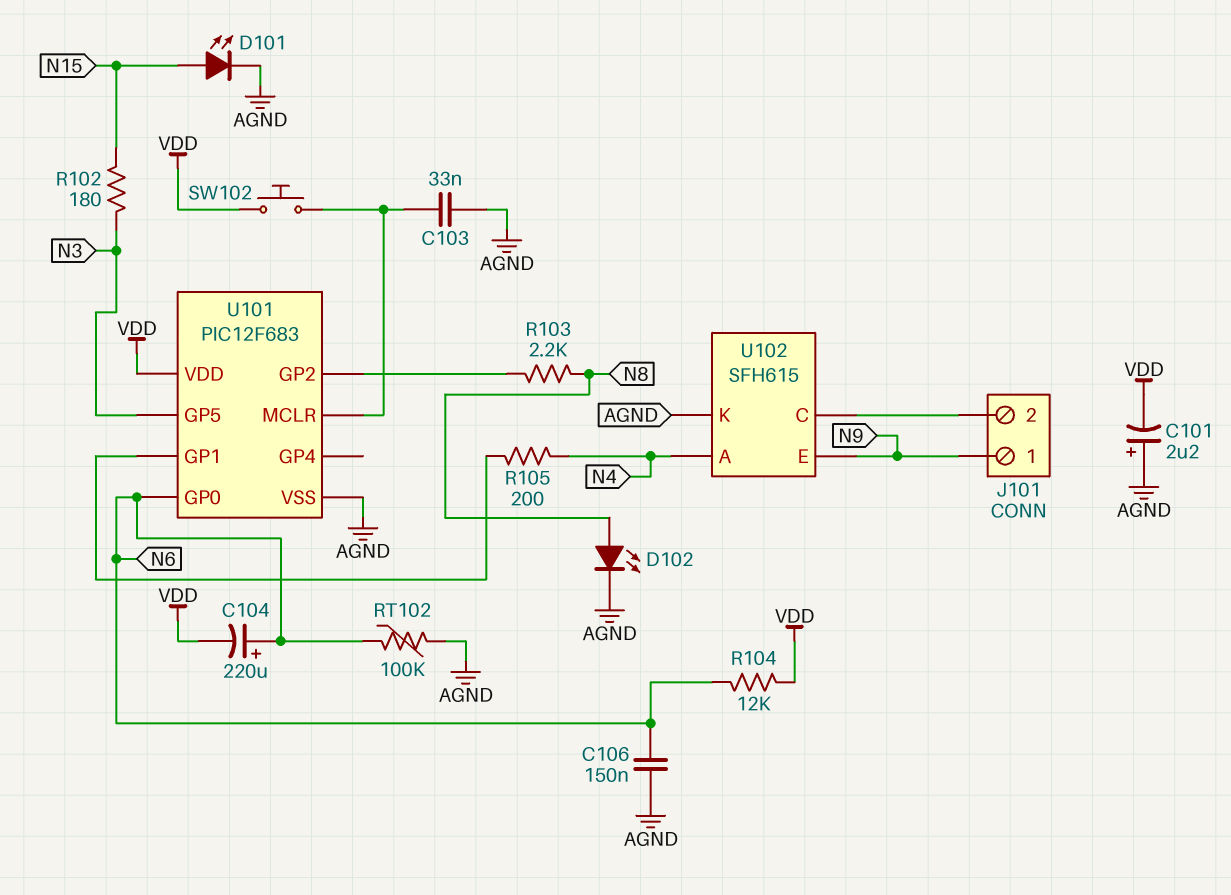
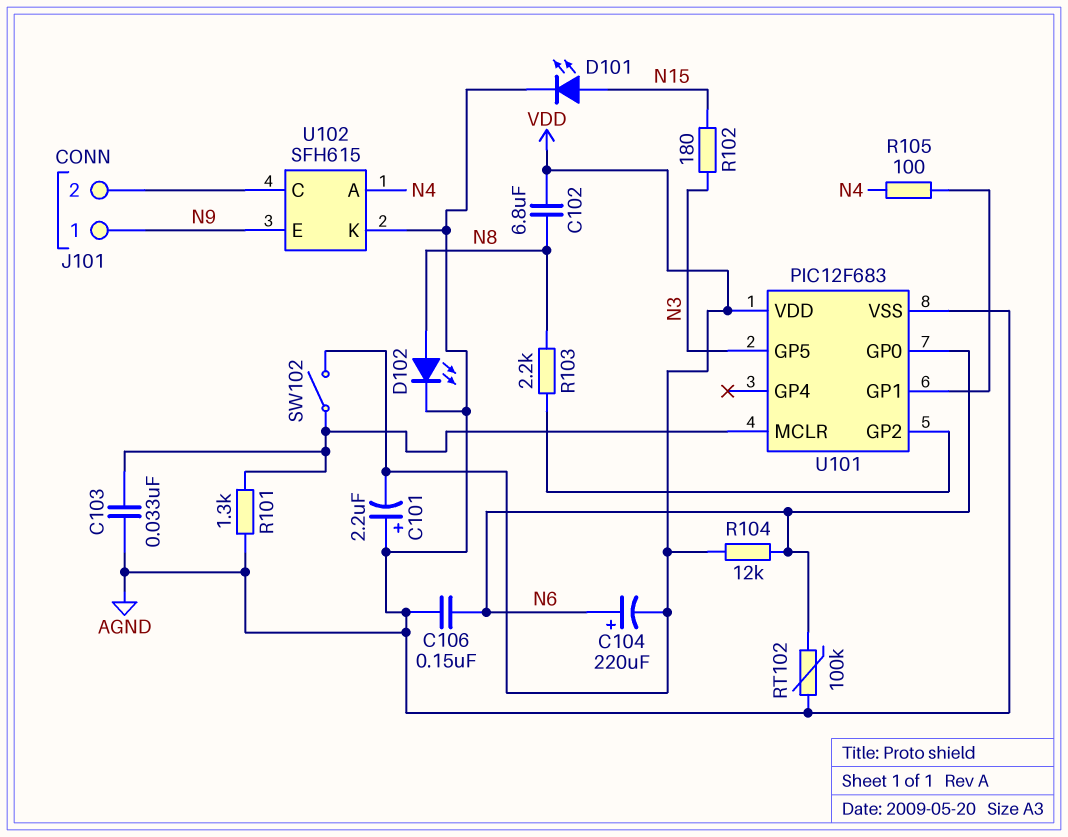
C102: none -> 6.8uF (N8, VDD)
R101: none -> 1.3k (AGND, U101/MCLR)
R105: 200 (N4, U101/GP1) -> 100 (N4, U101/GP1)
SW102: button (U101/MCLR, VDD) -> switch (U101/MCLR, VDD)

